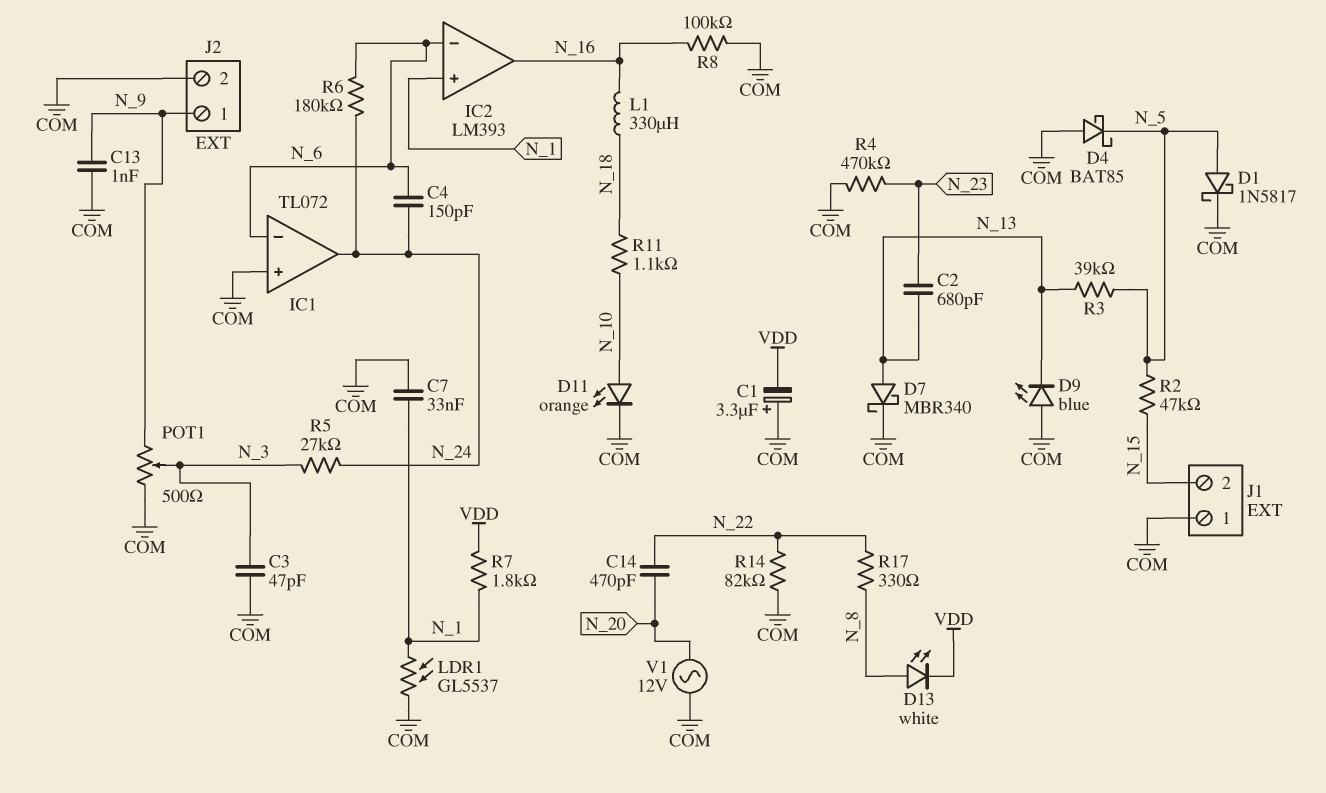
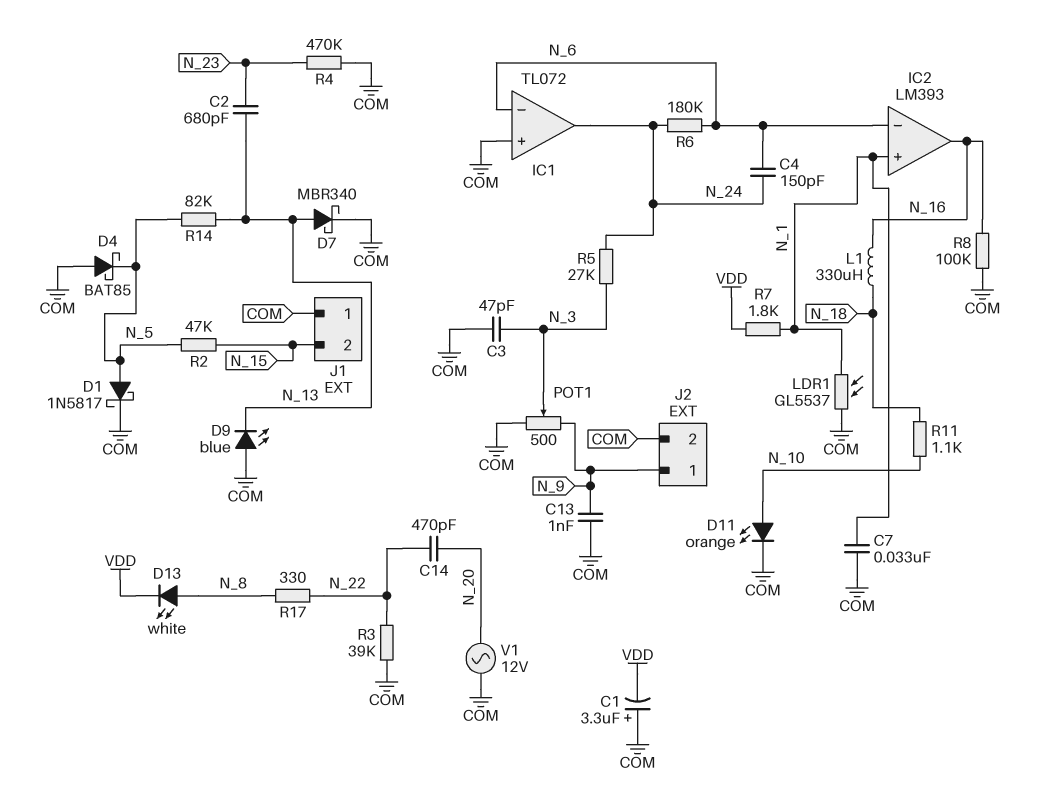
R3: 39k (N_5, N_13) -> 39k (COM, N_22)
R14: 82k (COM, N_22) -> 82k (N_5, N_13)

